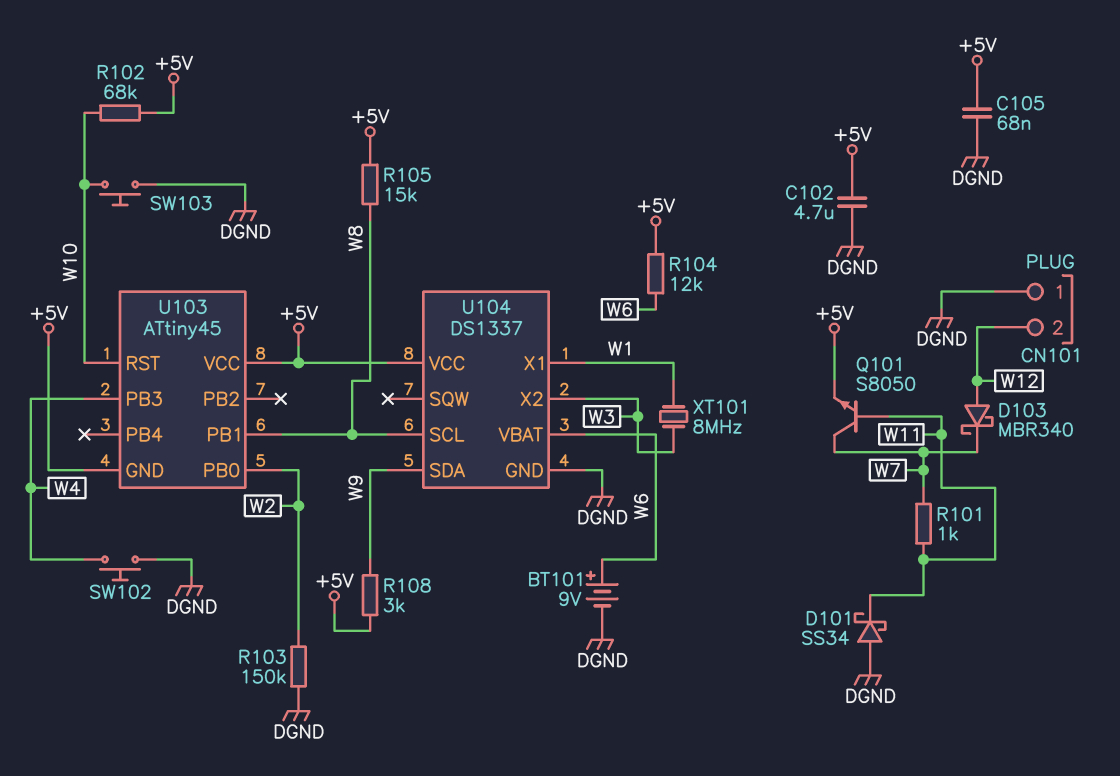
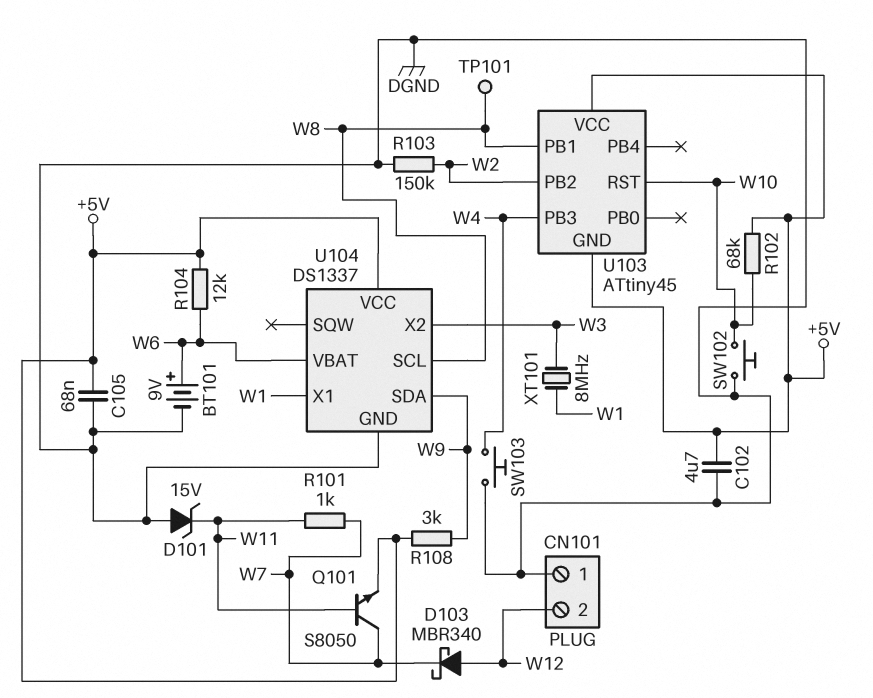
D101: schottky SS34 (A DGND, K W11) -> zener 15V (A DGND, K W11)
R105: 15k (+5V, W8) -> none
SW102: button (DGND, W4) -> button (DGND, W10)
SW103: button (DGND, W10) -> button (DGND, W4)
TP101: none -> test point (W8)
U103 pin PB0: W2 -> none
U103 pin PB2: none -> W2

